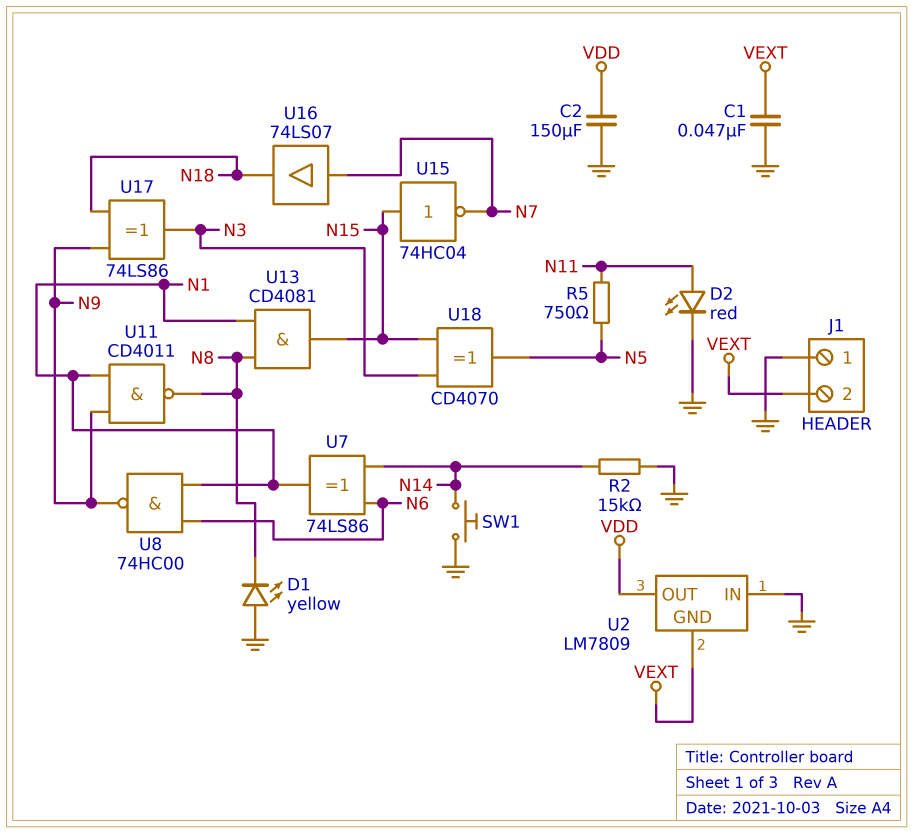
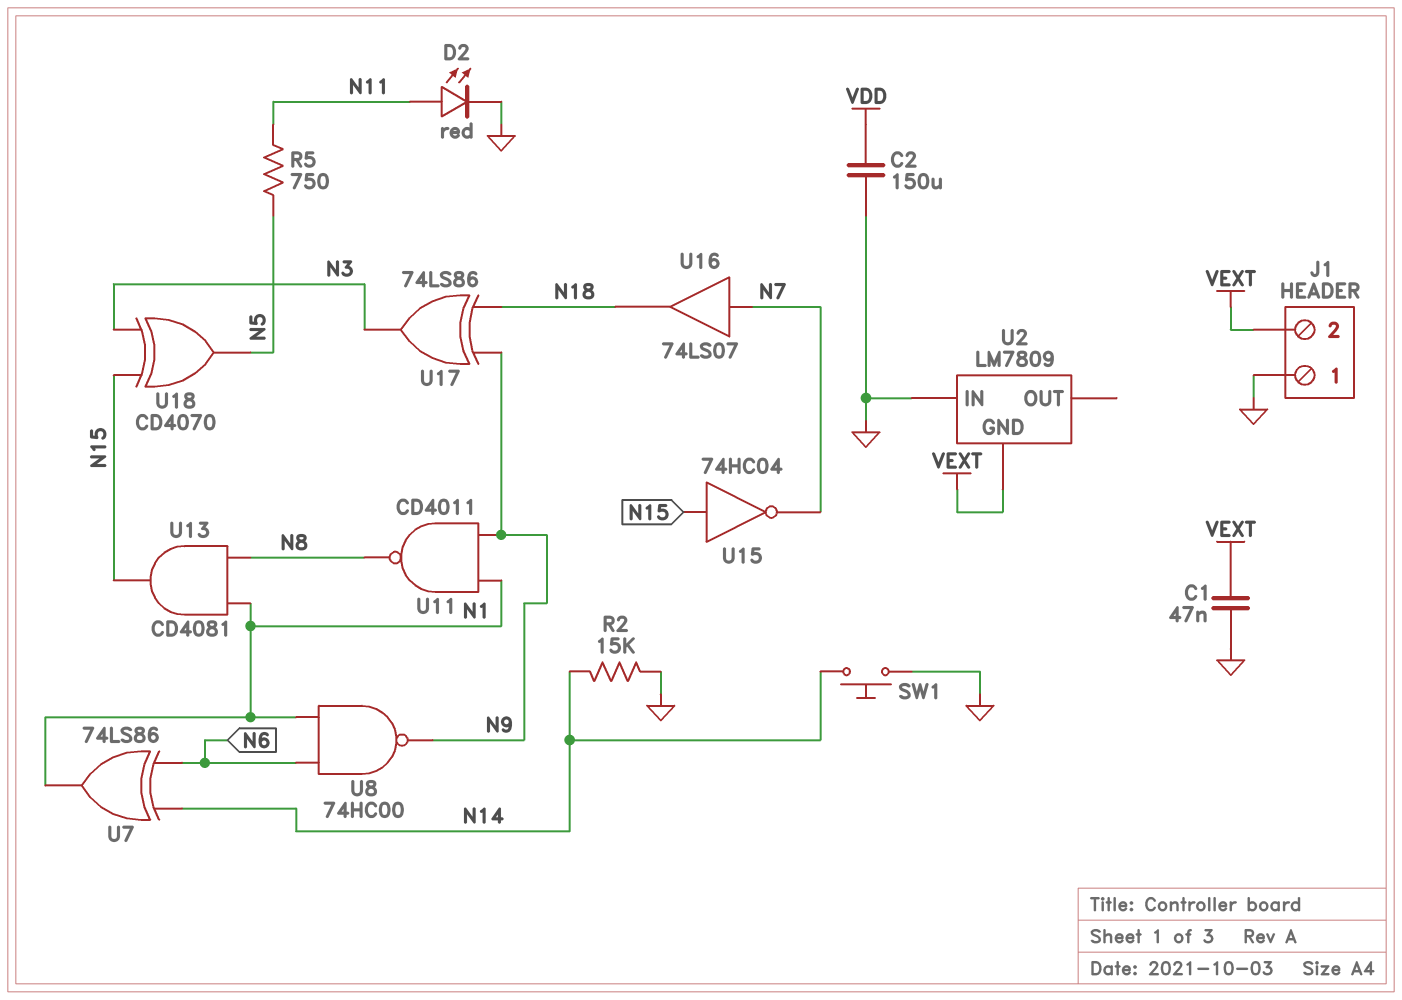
D1: LED yellow (A GND, K N8) -> none
U2 pin OUT: VDD -> none

